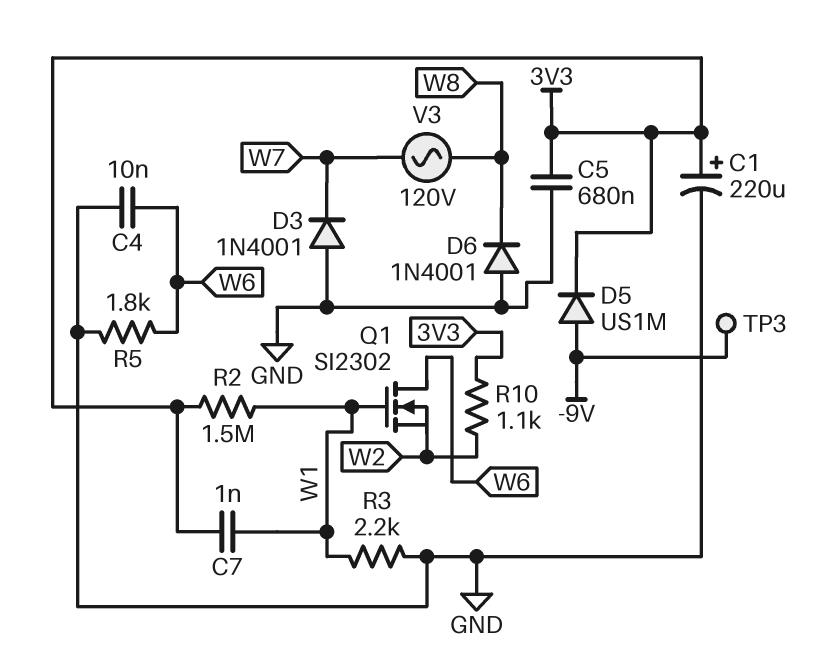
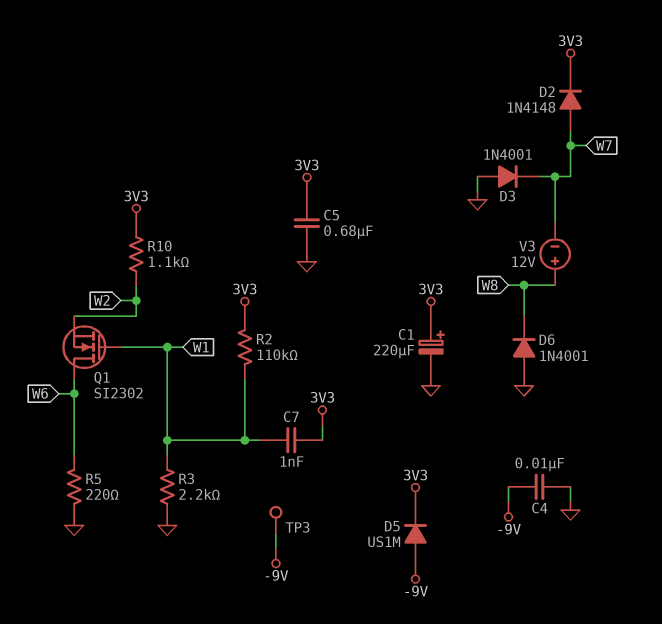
C4: 10nF (GND, W6) -> 10nF (-9V, GND)
D2: none -> diode 1N4148 (A W7, K 3V3)
R2: 1.5M (3V3, W1) -> 110k (3V3, W1)
R5: 1.8k (GND, W6) -> 220 (GND, W6)
V3: AC 120V (W7, W8) -> 12V (plus W8, minus W7)

